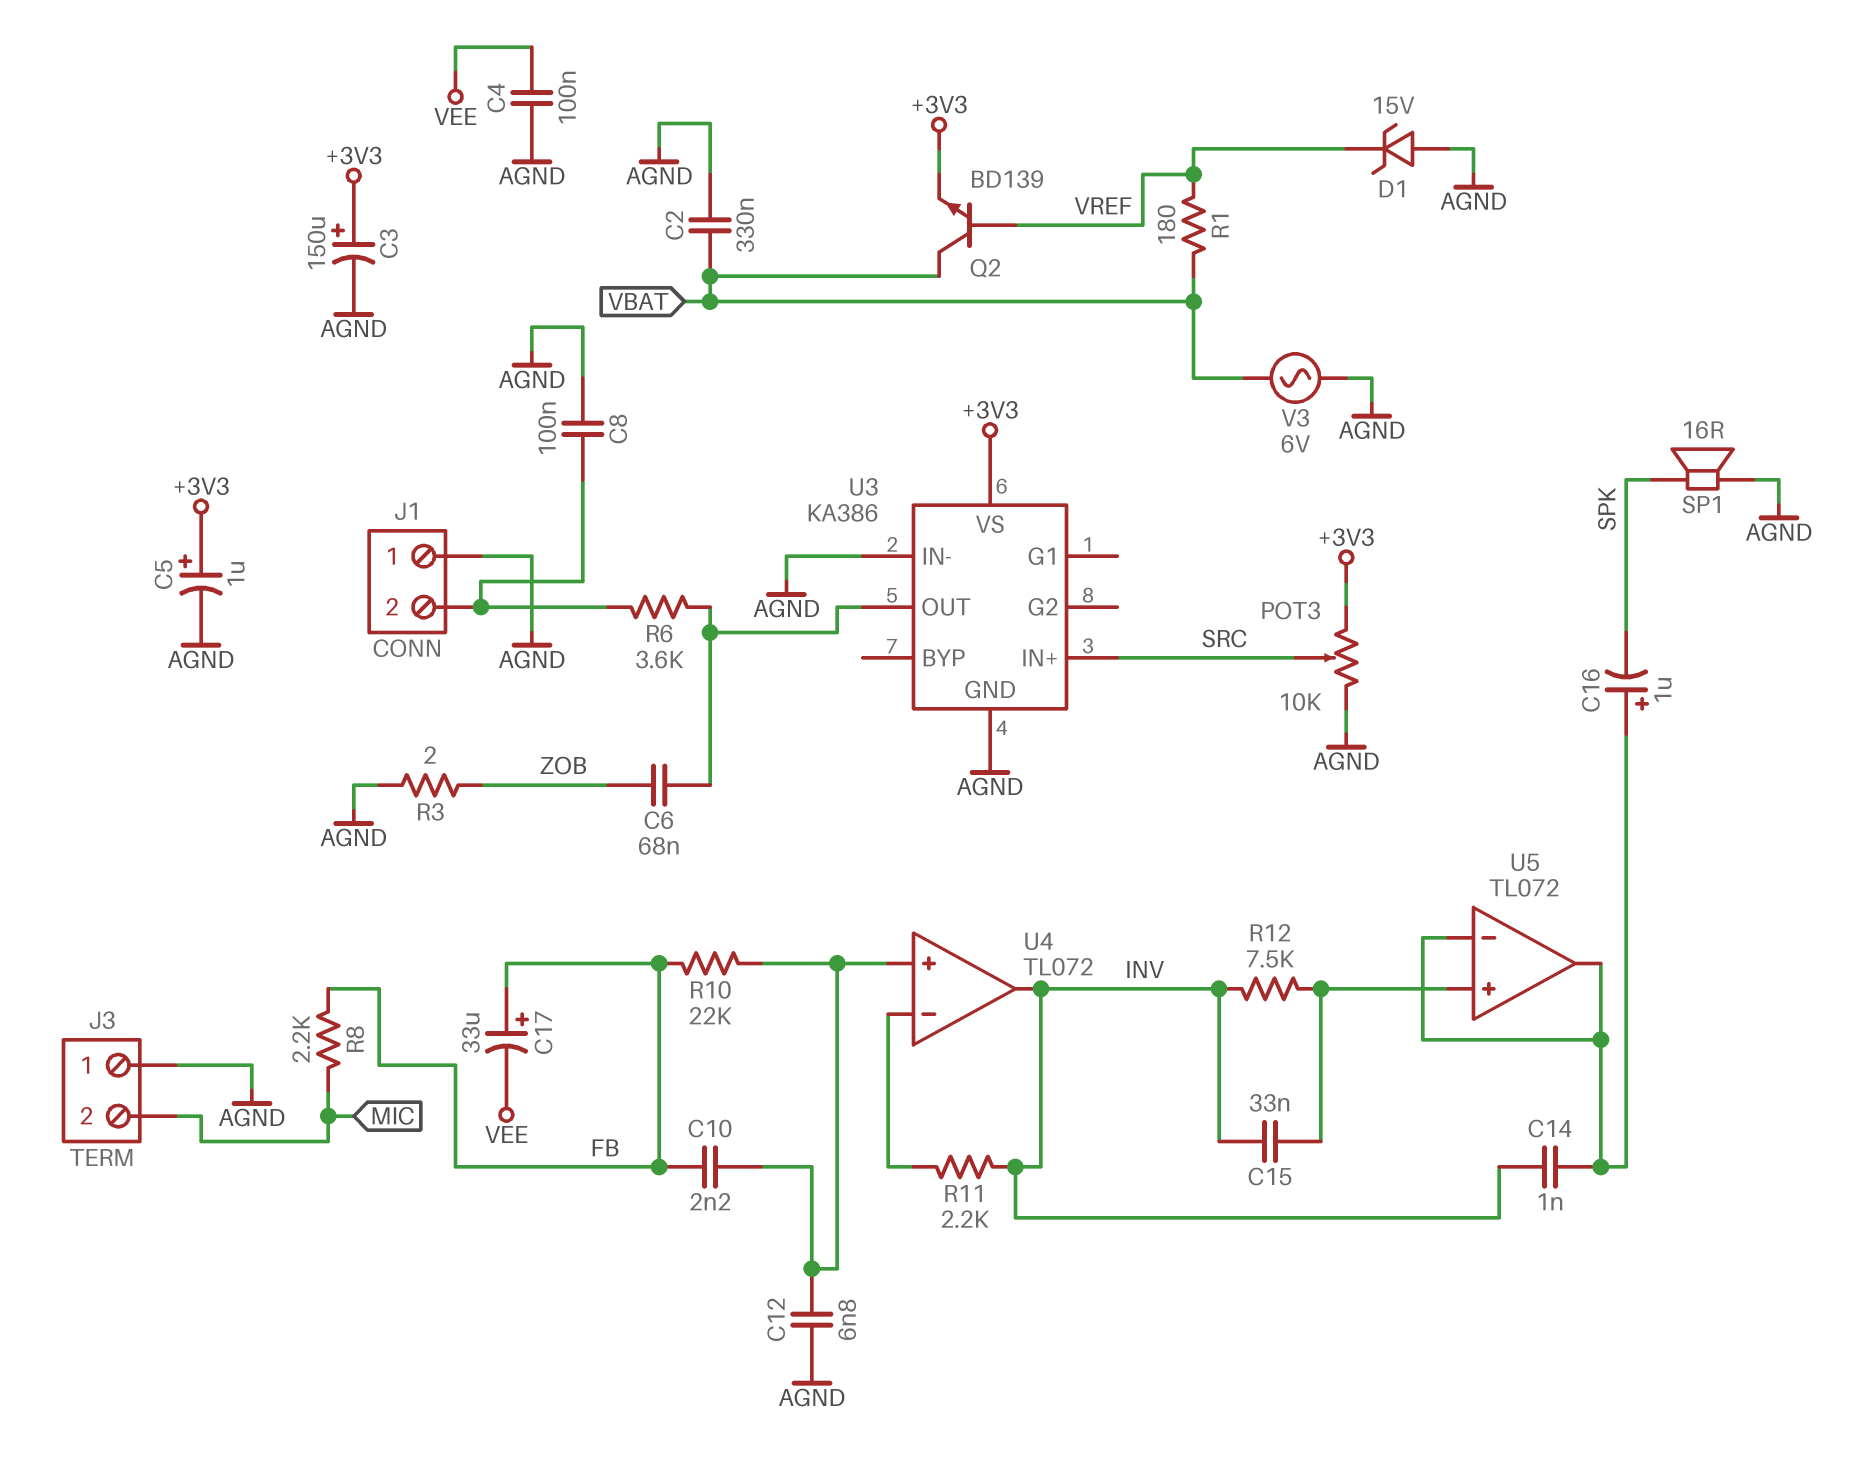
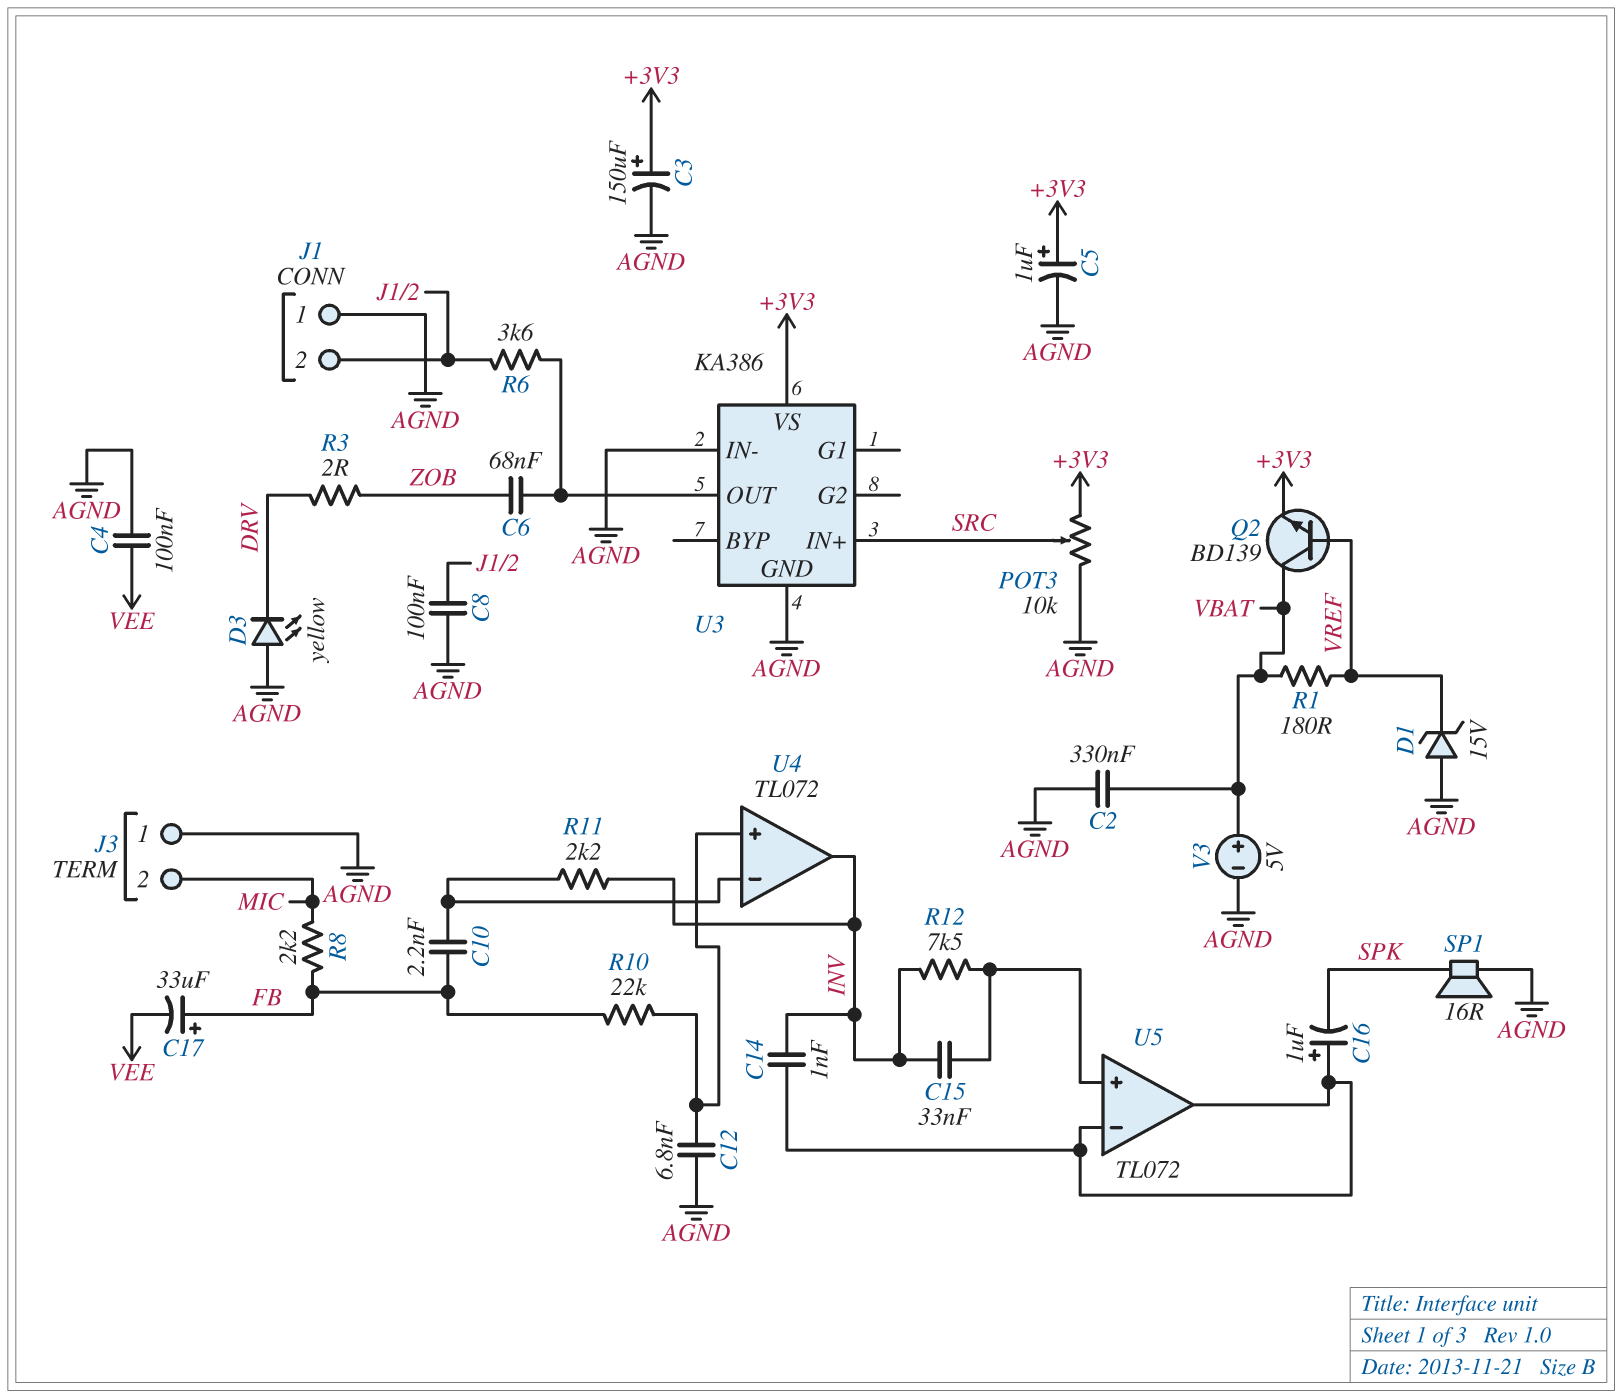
C10: 2.2nF (FB, U4/in+) -> 2.2nF (FB, U4/in-)
D3: none -> LED yellow (A AGND, K DRV)
R3: 2 (AGND, ZOB) -> 2 (DRV, ZOB)
V3: AC 6V (AGND, VBAT) -> 5V (plus VBAT, minus AGND)

